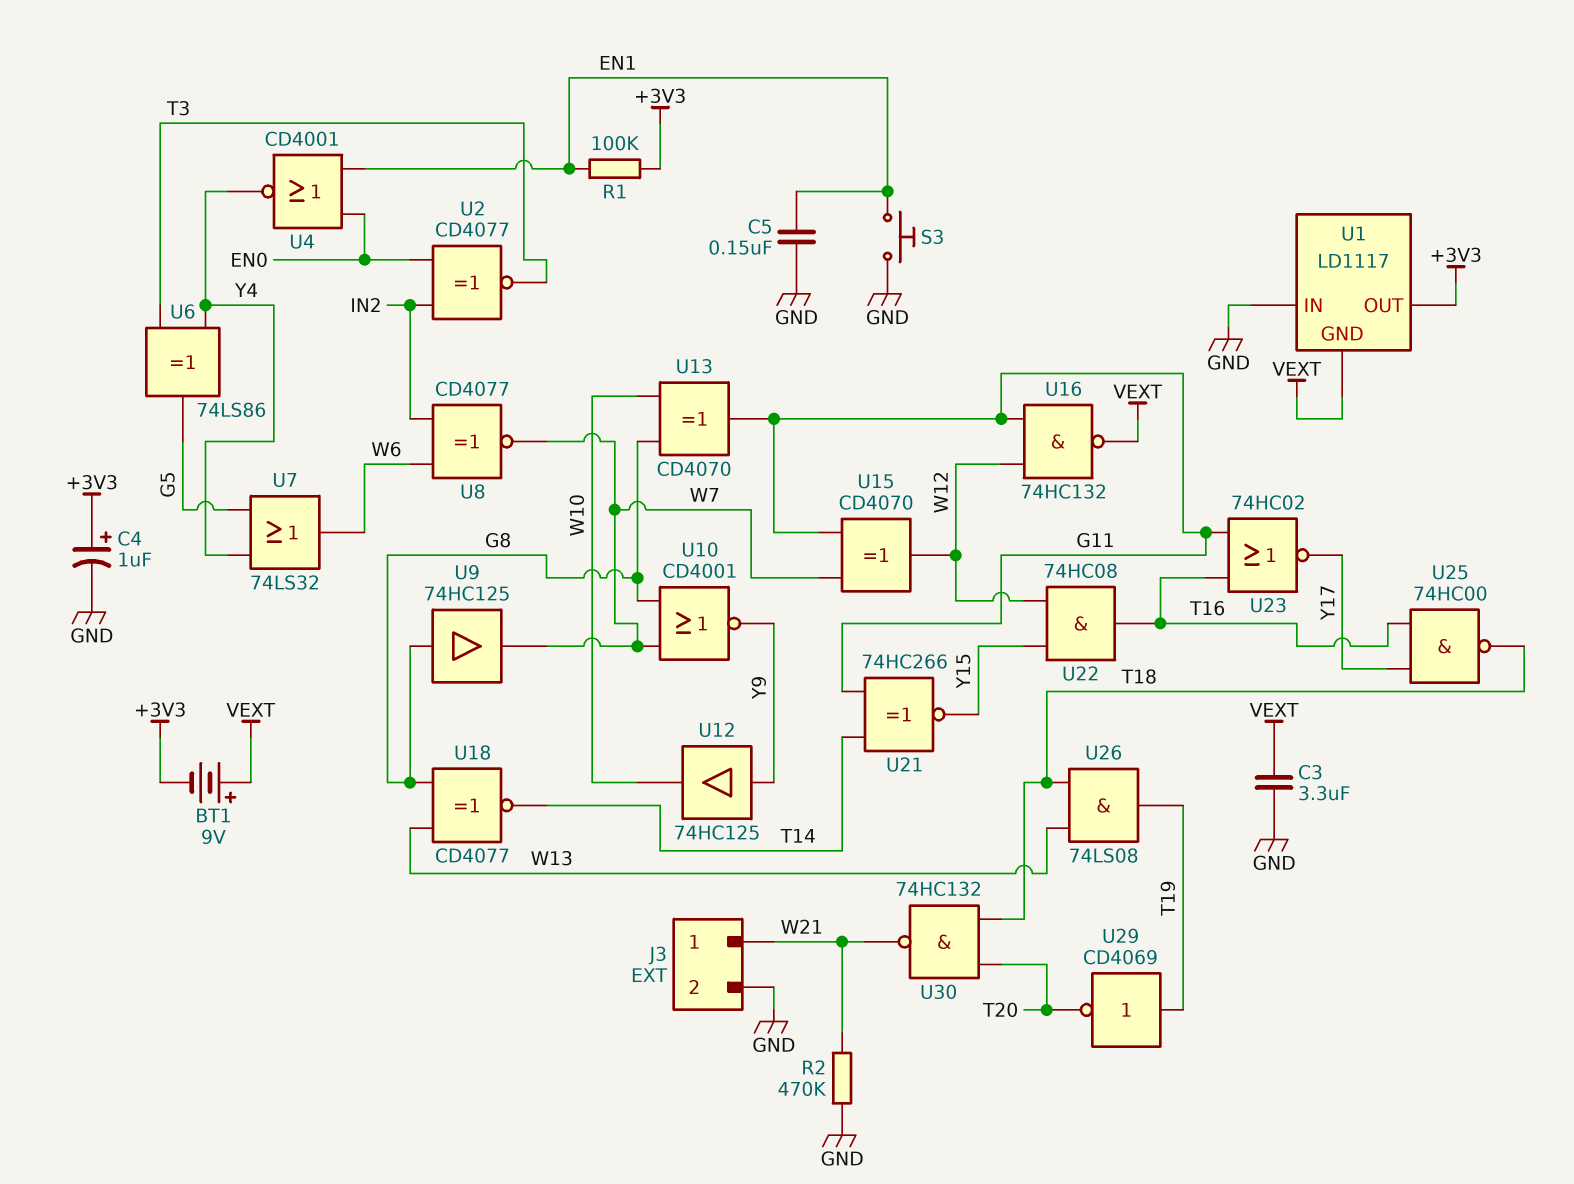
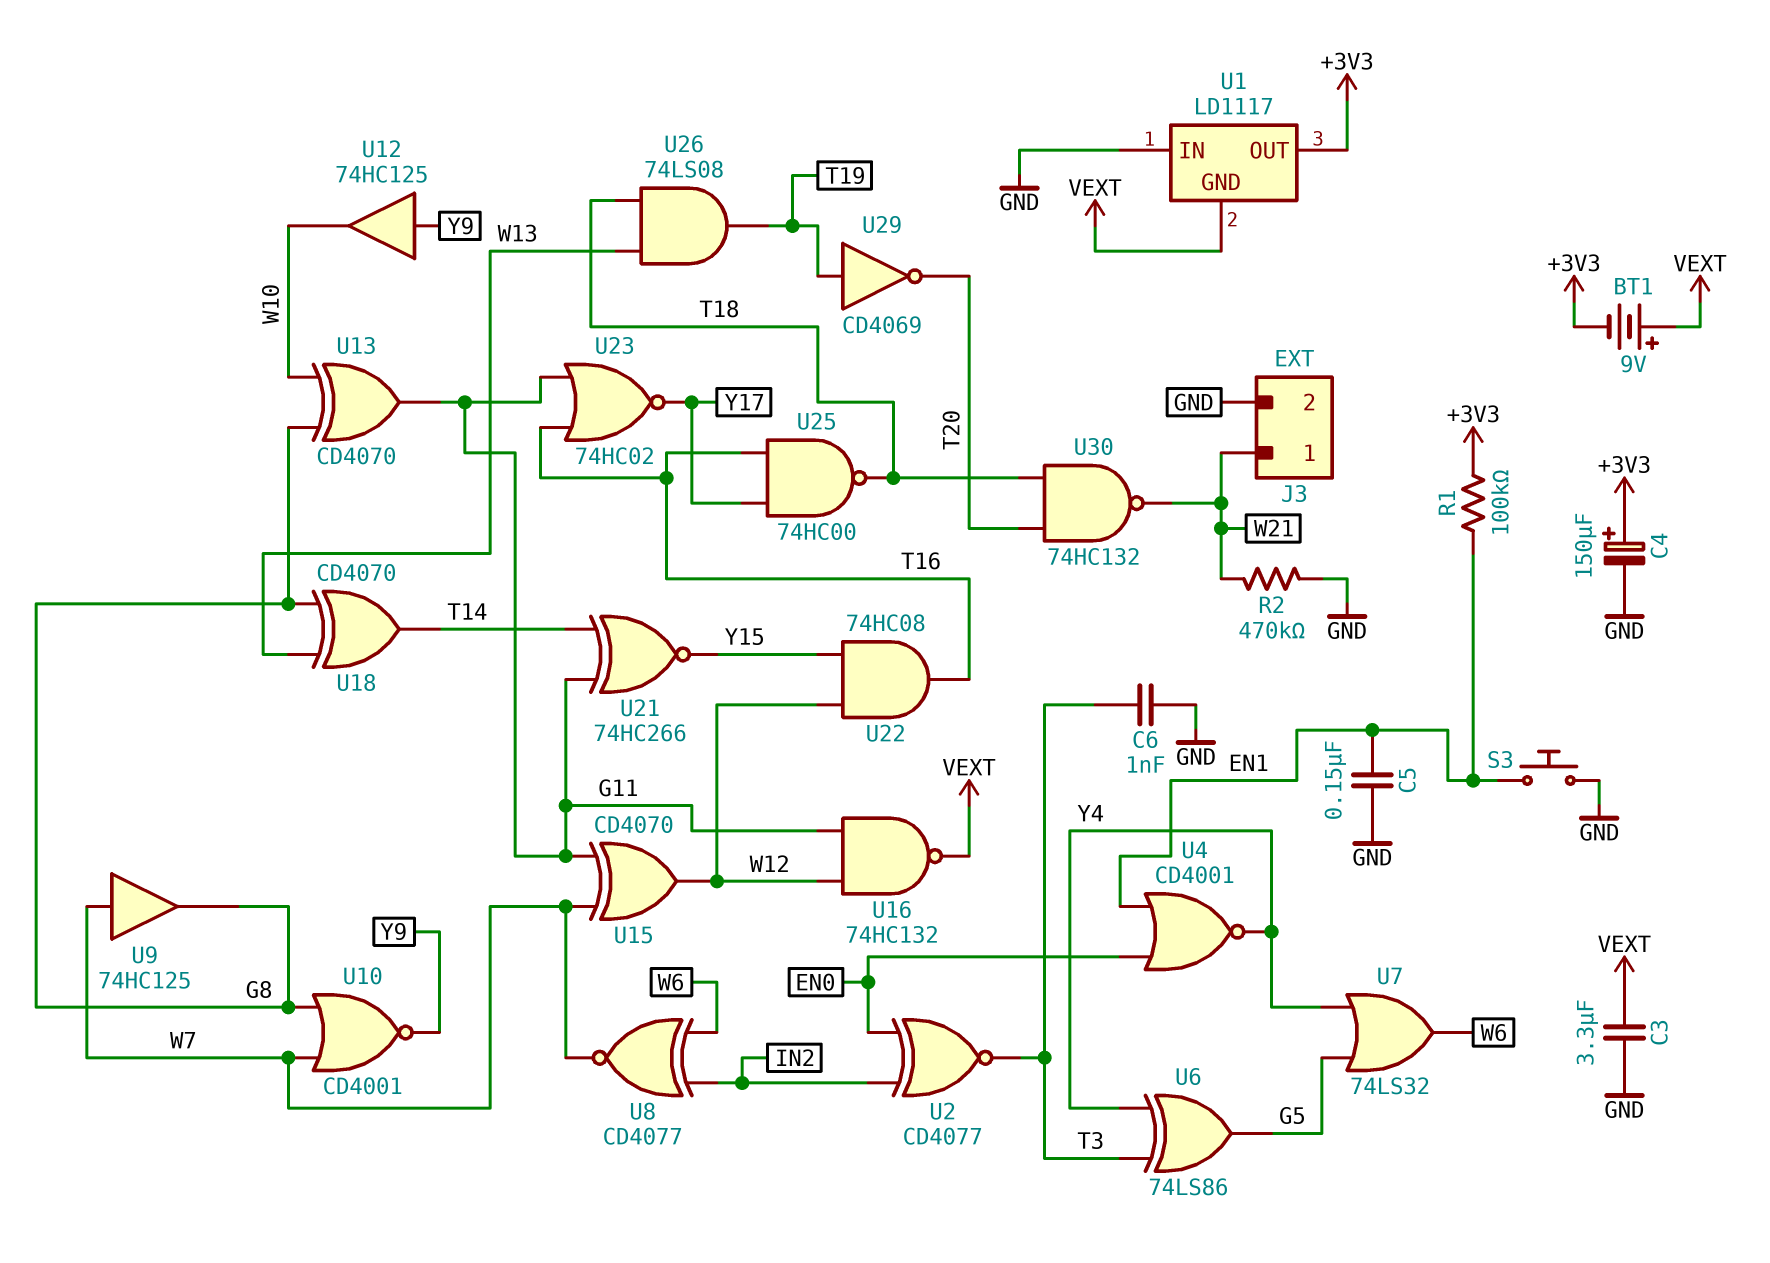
C4: 1uF (plus +3V3, minus GND) -> 150uF (plus +3V3, minus GND)
C6: none -> 1nF (GND, T3)
U9: buffer 74HC125 (in G8, out W7) -> buffer 74HC125 (in W7, out G8)
U18: XNOR CD4077 (in G8, in W13, out T14) -> XOR CD4070 (in G8, in W13, out T14)

